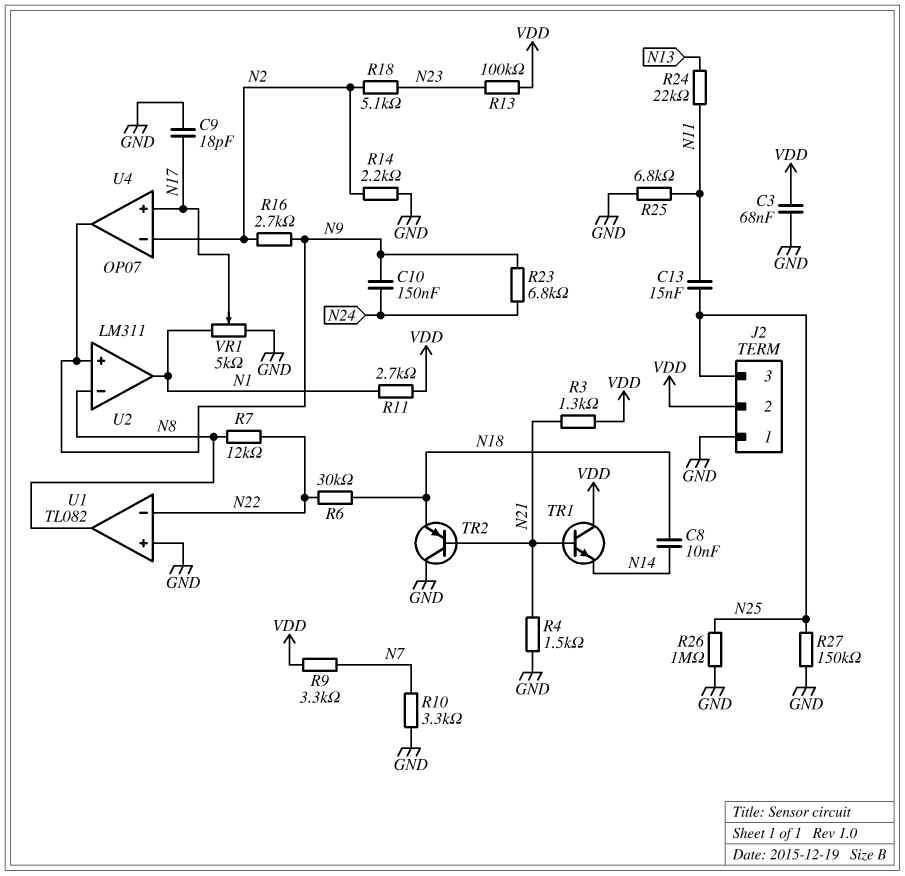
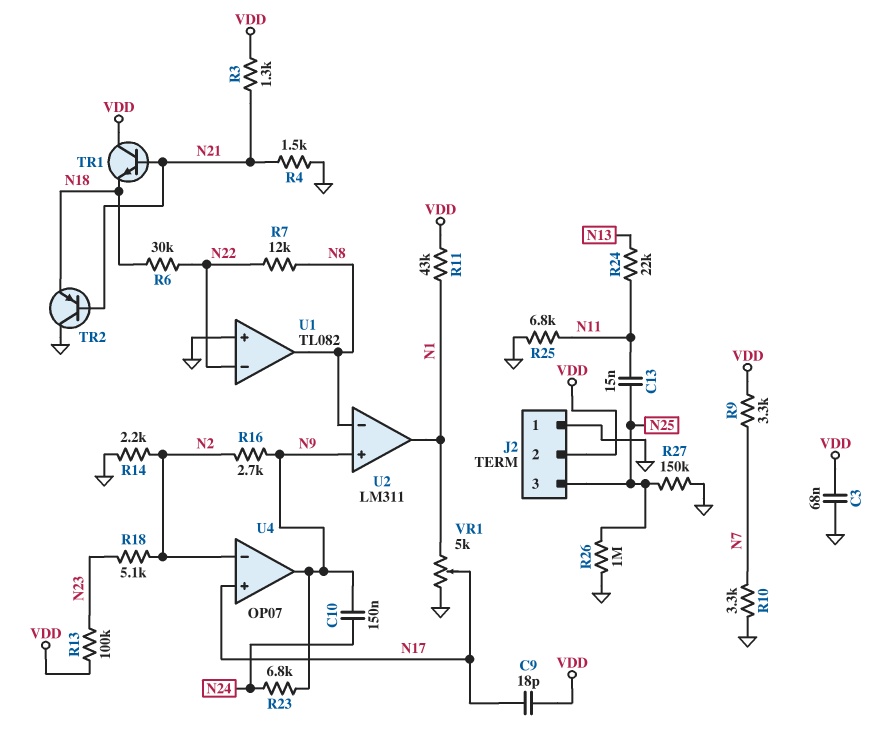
C8: 10nF (N14, N18) -> none
C9: 18pF (GND, N17) -> 18pF (N17, VDD)
R11: 2.7k (N1, VDD) -> 43k (N1, VDD)
TR1: NPN (B N21, C VDD, E N14) -> NPN (B N21, C VDD, E N18)

